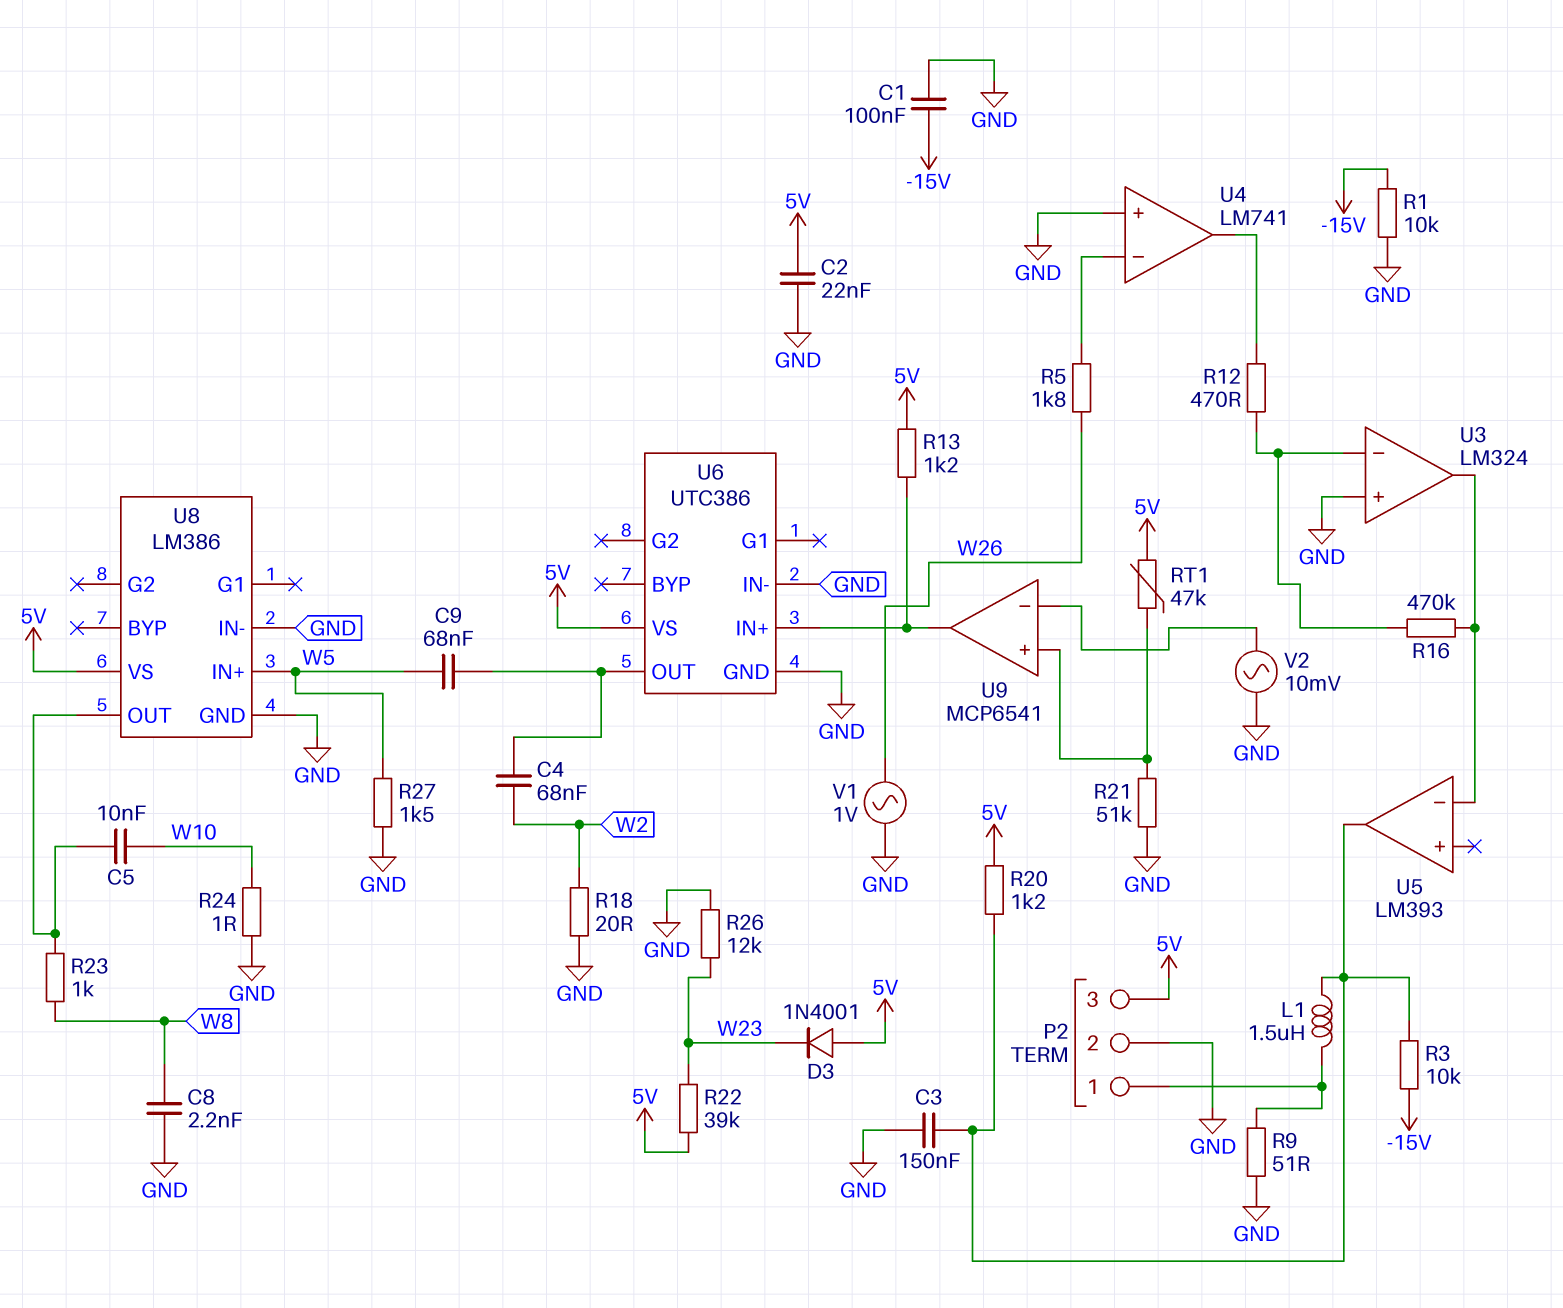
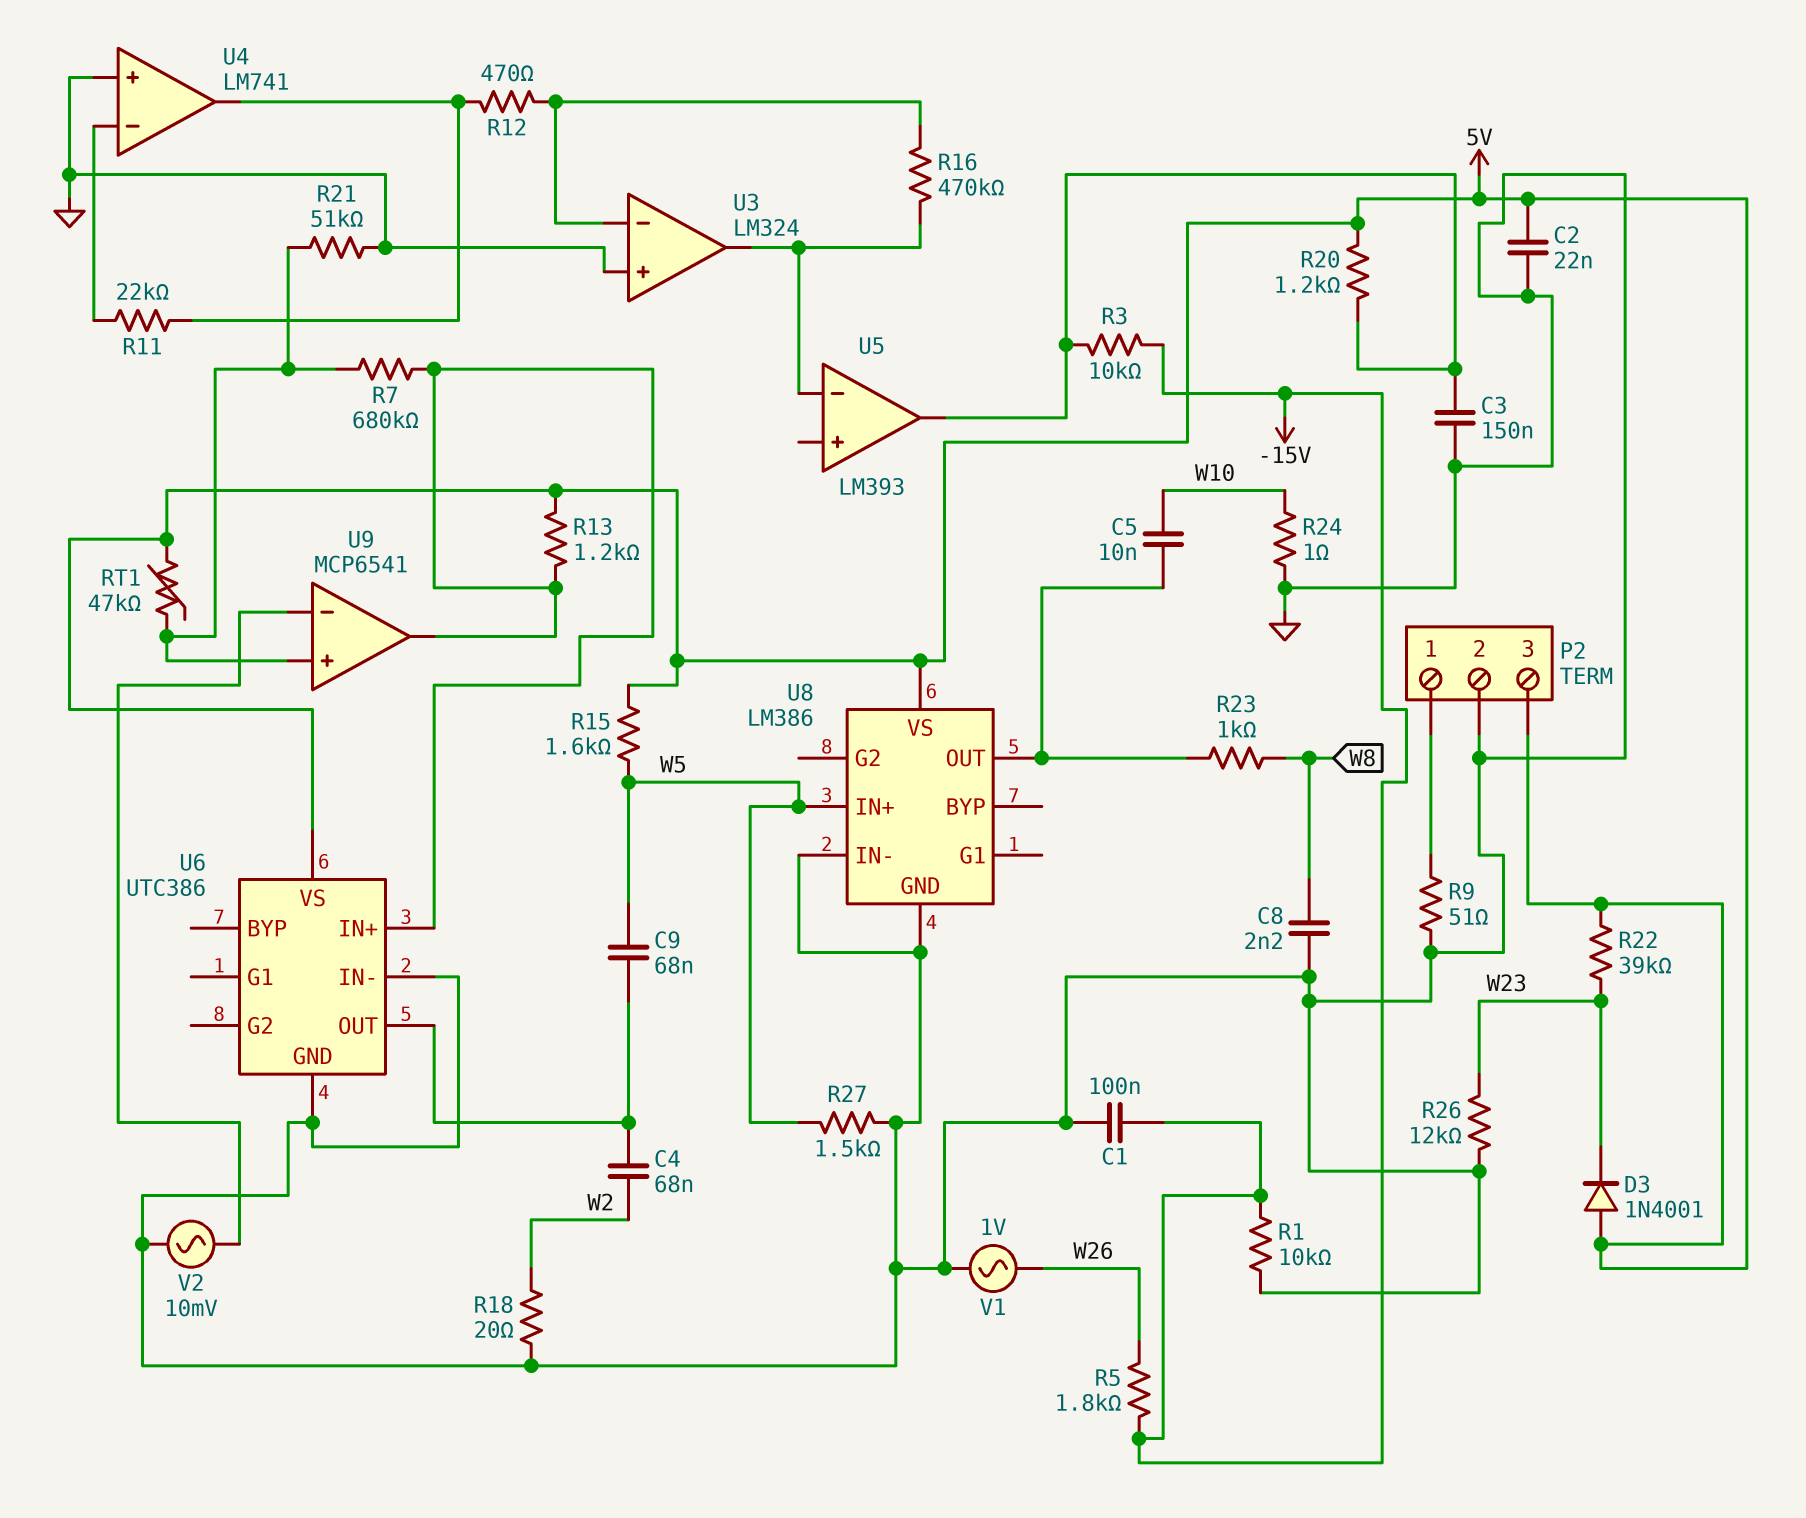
L1: 1.5uH (P2/1, U5/out) -> none
R5: 1.8k (U4/in-, W26) -> 1.8k (-15V, W26)
R7: none -> 680k (U6/IN+, U9/in+)
R11: none -> 22k (U4/in-, U4/out)
R15: none -> 1.6k (5V, W5)

